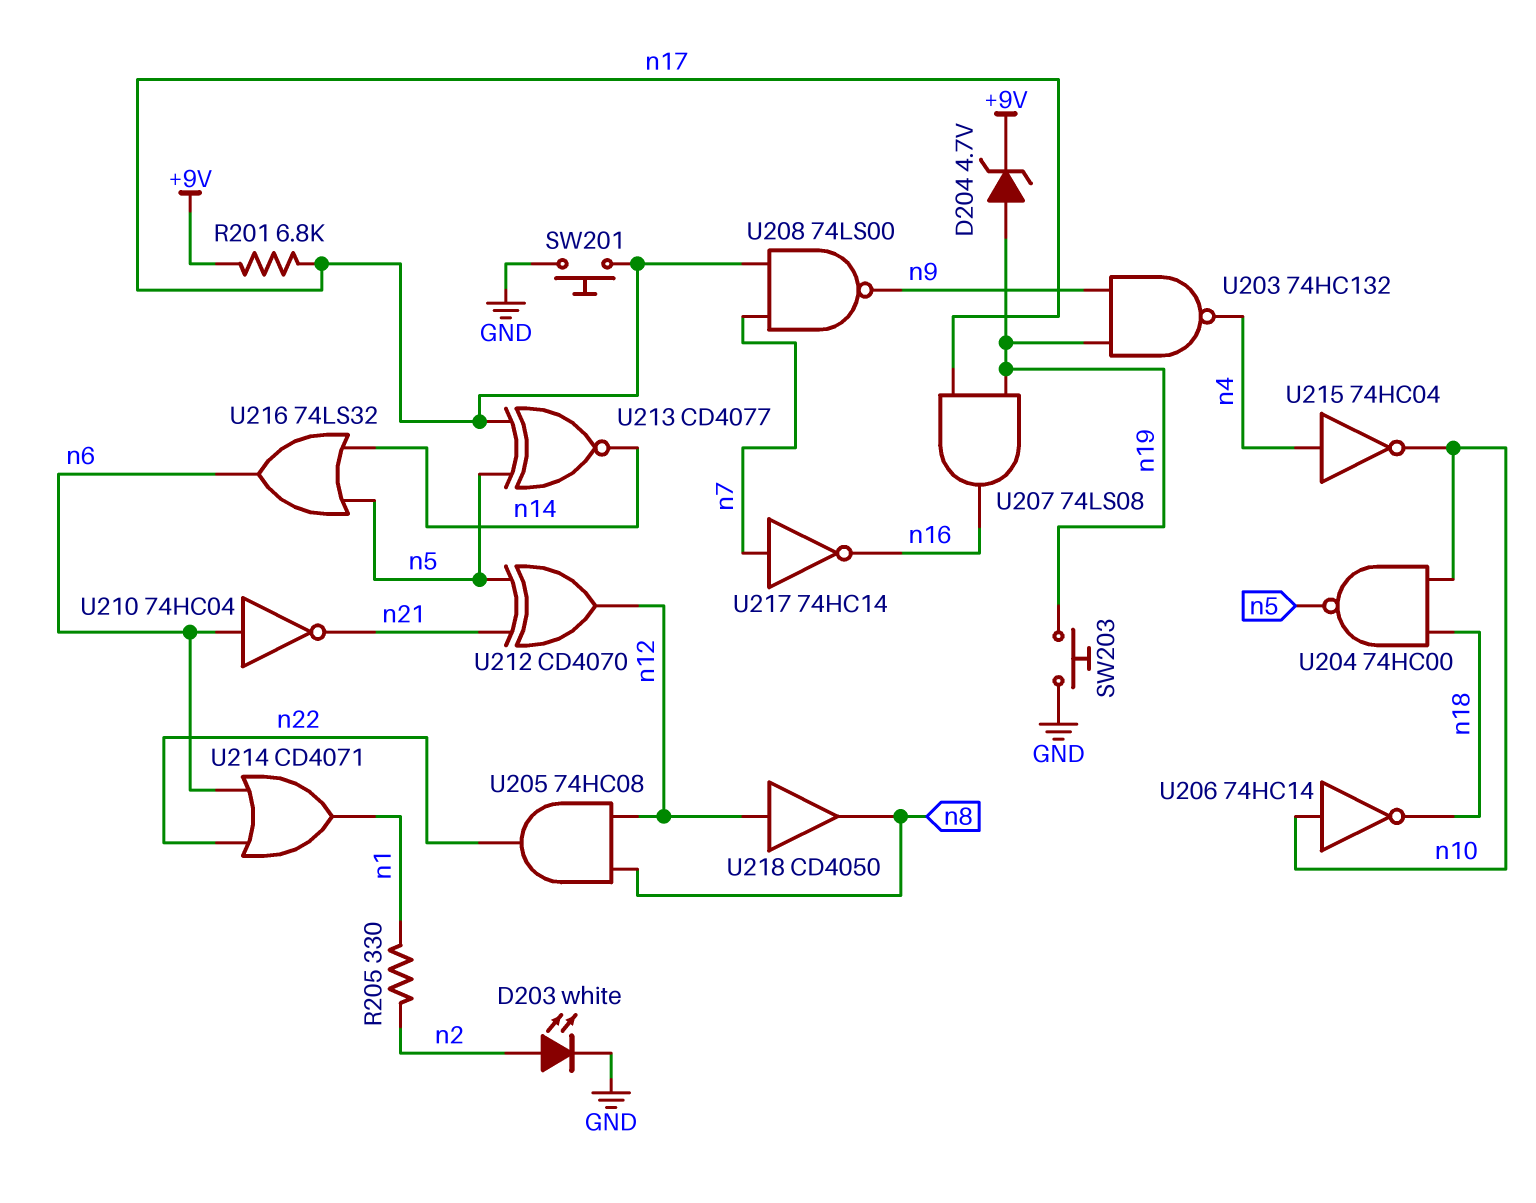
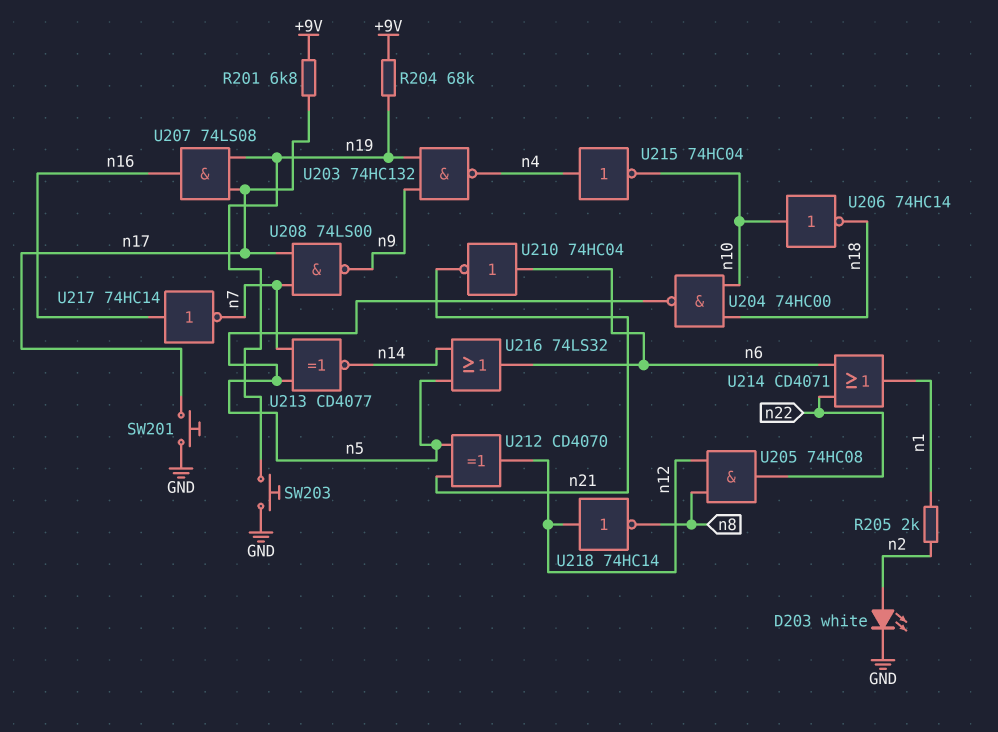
D204: zener 4.7V (A n19, K +9V) -> none
R204: none -> 68k (+9V, n19)
R205: 330 (n1, n2) -> 2k (n1, n2)
U213: XNOR CD4077 (in n5, in n17, out n14) -> XNOR CD4077 (in n5, in n7, out n14)
U217: NOT 74HC14 (in n7, out n16) -> NOT 74HC14 (in n16, out n7)
U218: buffer CD4050 (in n12, out n8) -> NOT 74HC14 (in n12, out n8)

